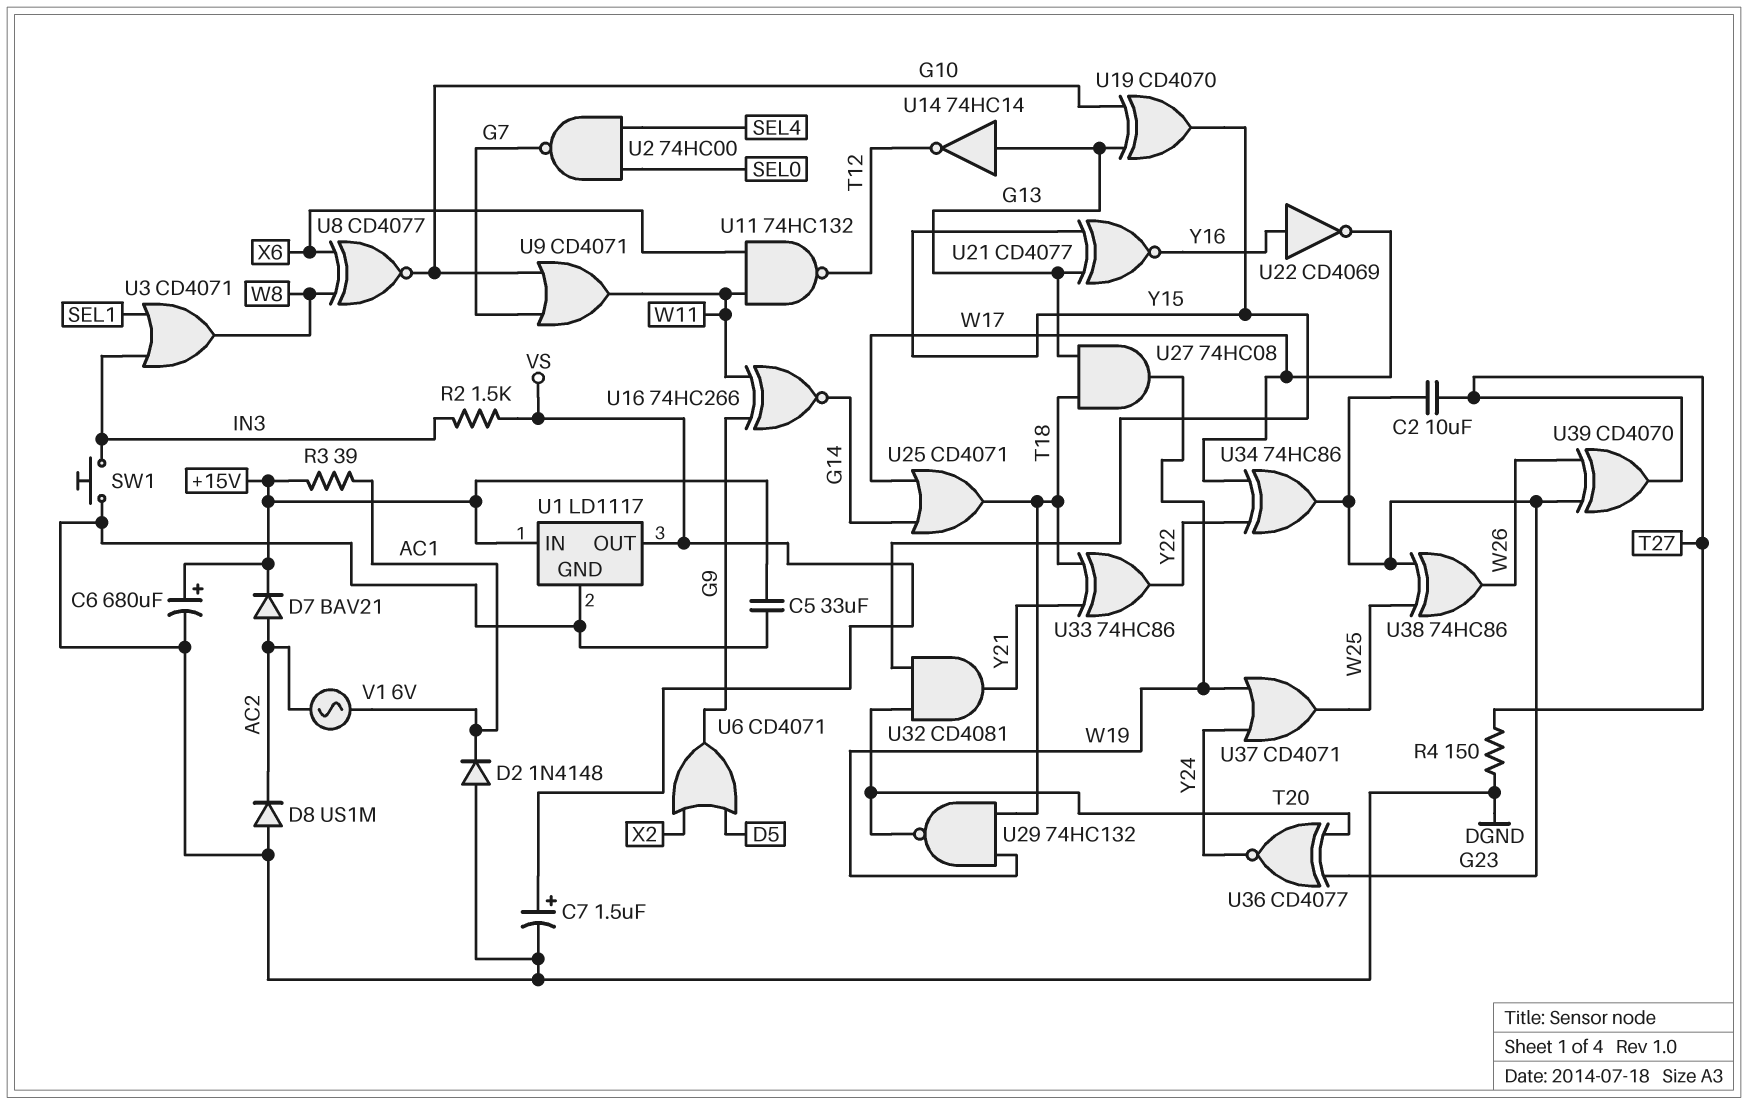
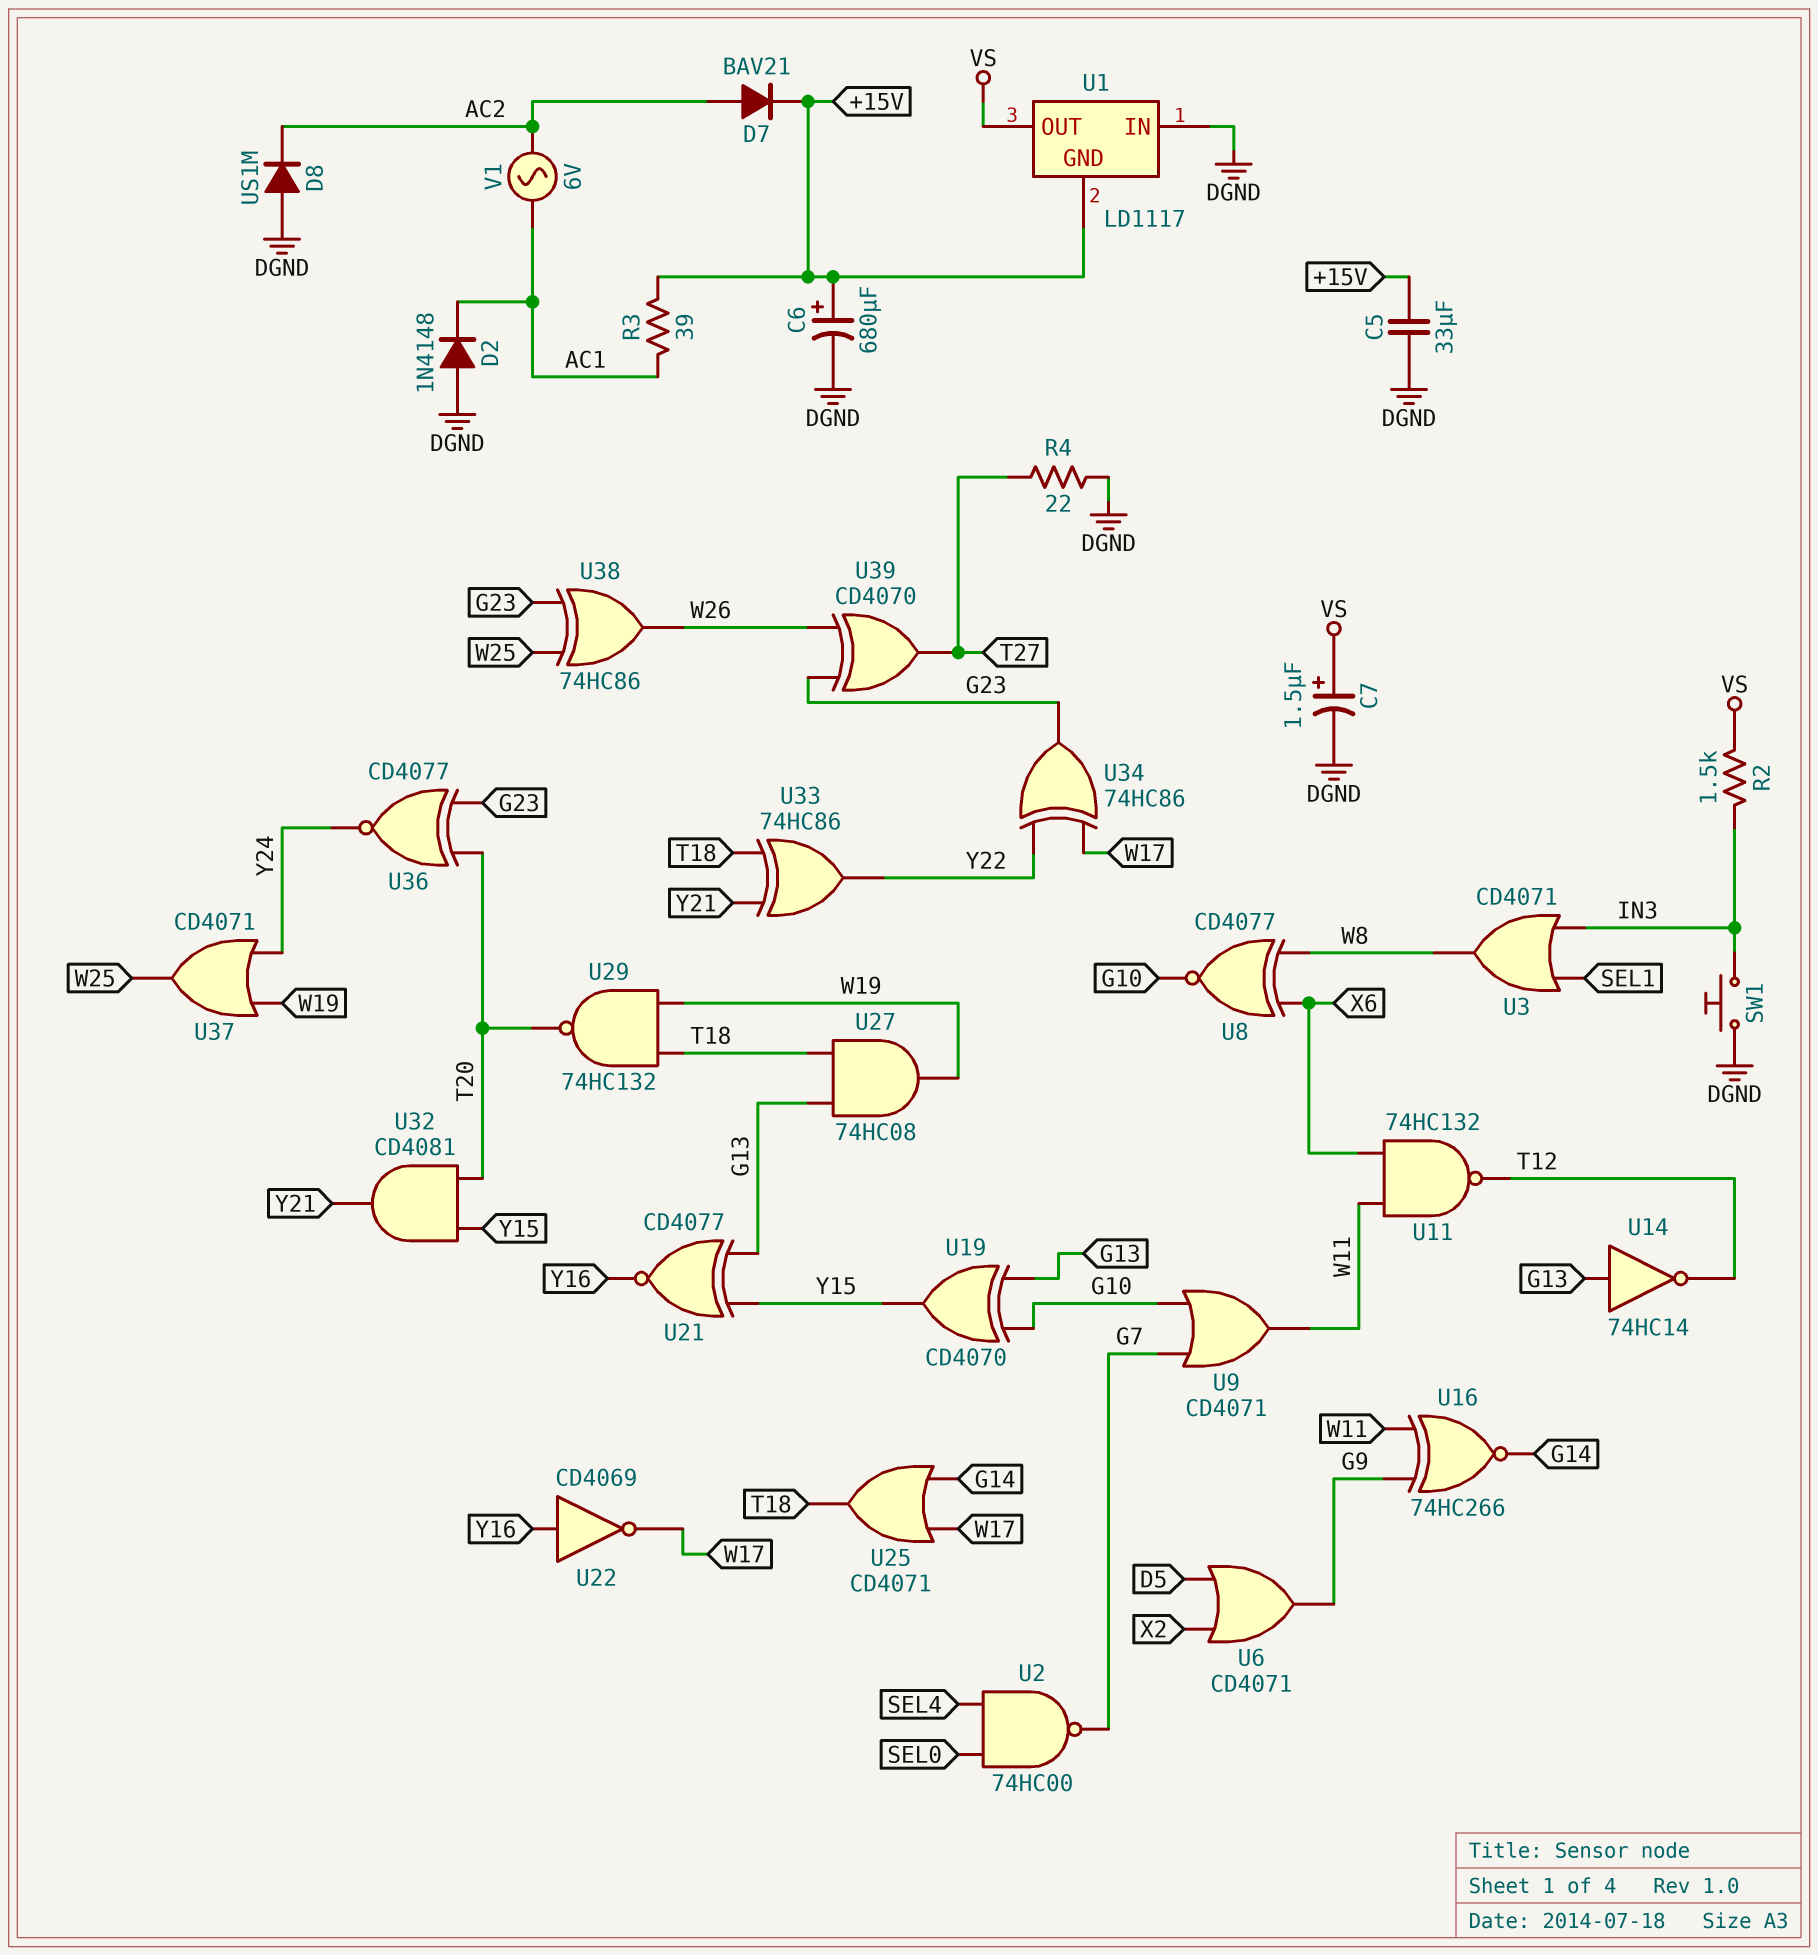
C2: 10uF (G23, T27) -> none
R4: 150 (DGND, T27) -> 22 (DGND, T27)
U1 pin GND: DGND -> +15V
U1 pin IN: +15V -> DGND

